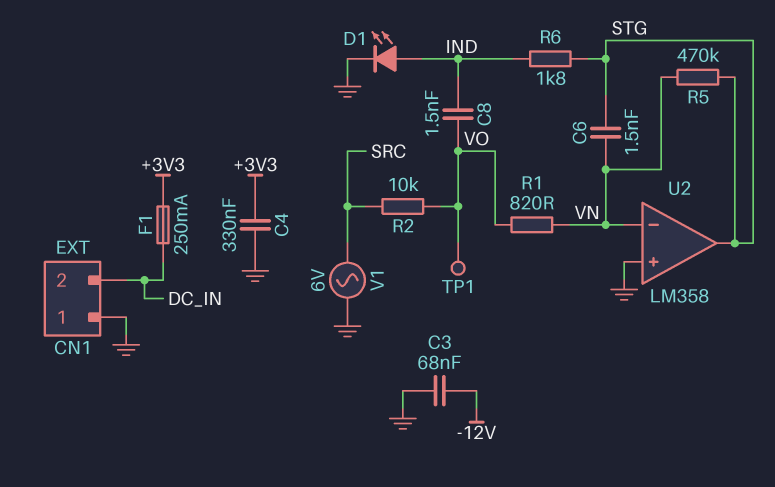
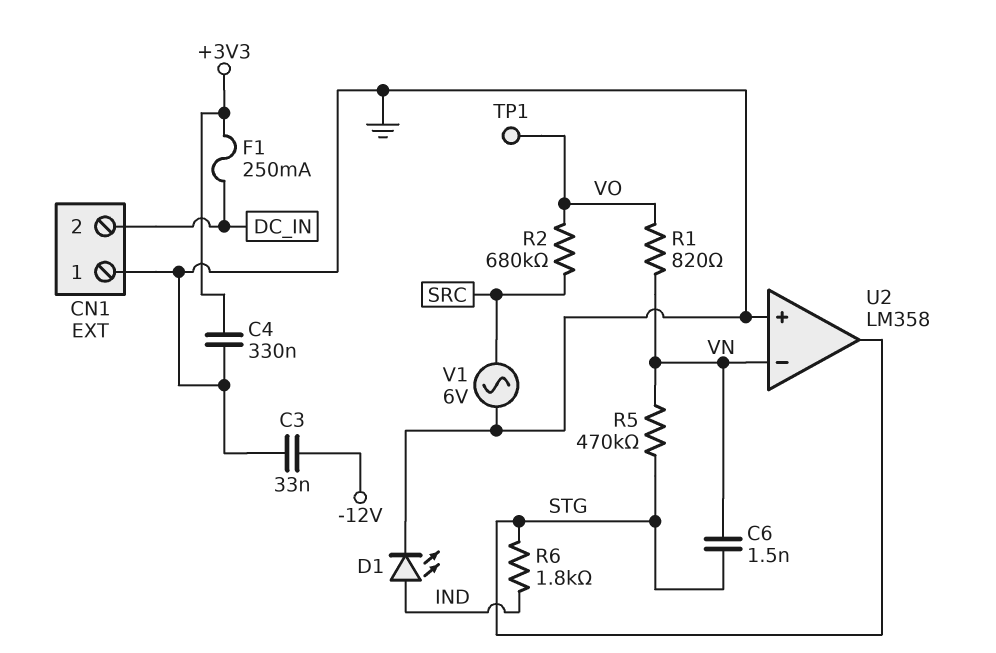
C3: 68nF (-12V, GND) -> 33nF (-12V, GND)
C8: 1.5nF (IND, VO) -> none
R2: 10k (SRC, VO) -> 680k (SRC, VO)

